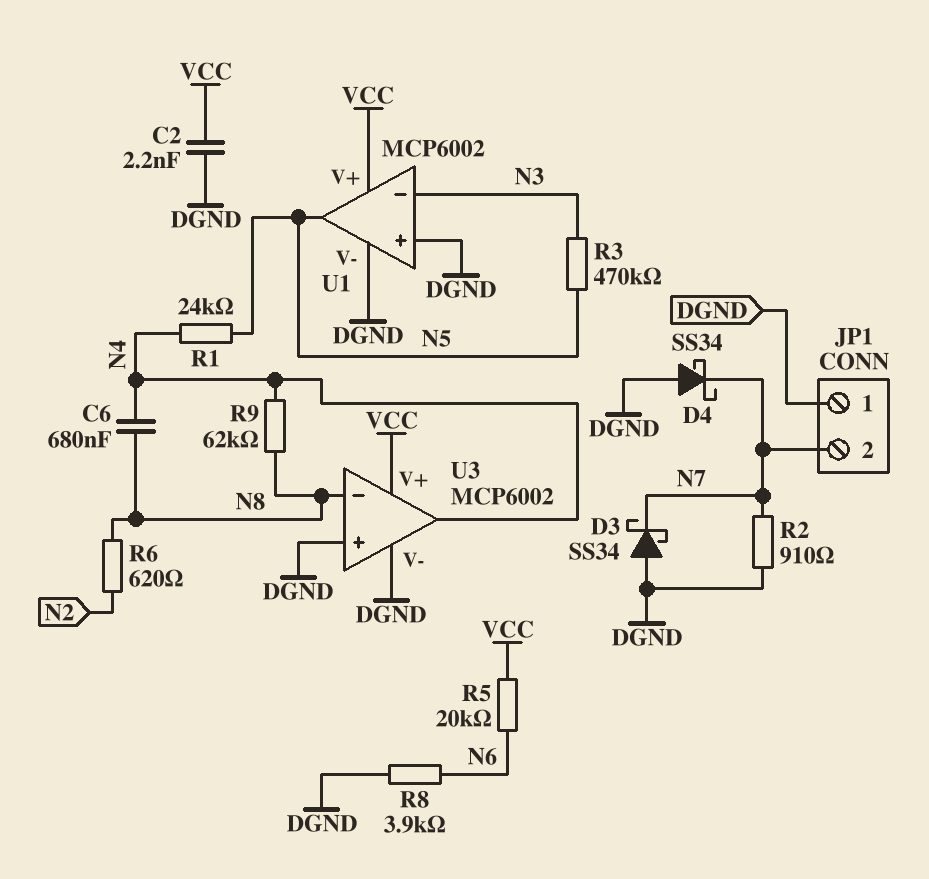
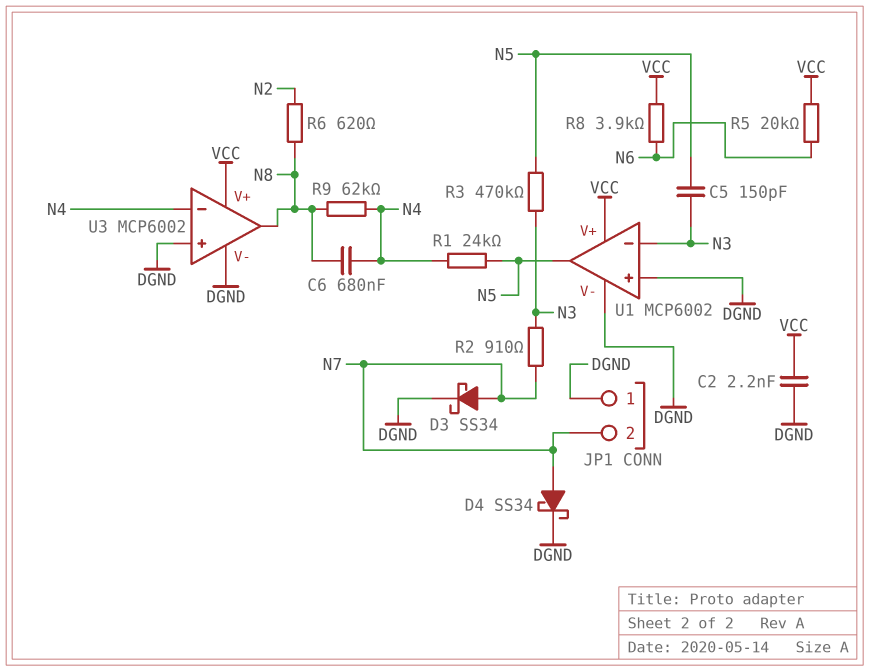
C5: none -> 150pF (N3, N5)
D3: schottky SS34 (A DGND, K N7) -> schottky SS34 (A N7, K DGND)
D4: schottky SS34 (A DGND, K N7) -> schottky SS34 (A N7, K DGND)
R2: 910 (DGND, N7) -> 910 (N3, N7)
R8: 3.9k (DGND, N6) -> 3.9k (N6, VCC)
U3 pin in-: N8 -> N4
U3 pin out: N4 -> N8

